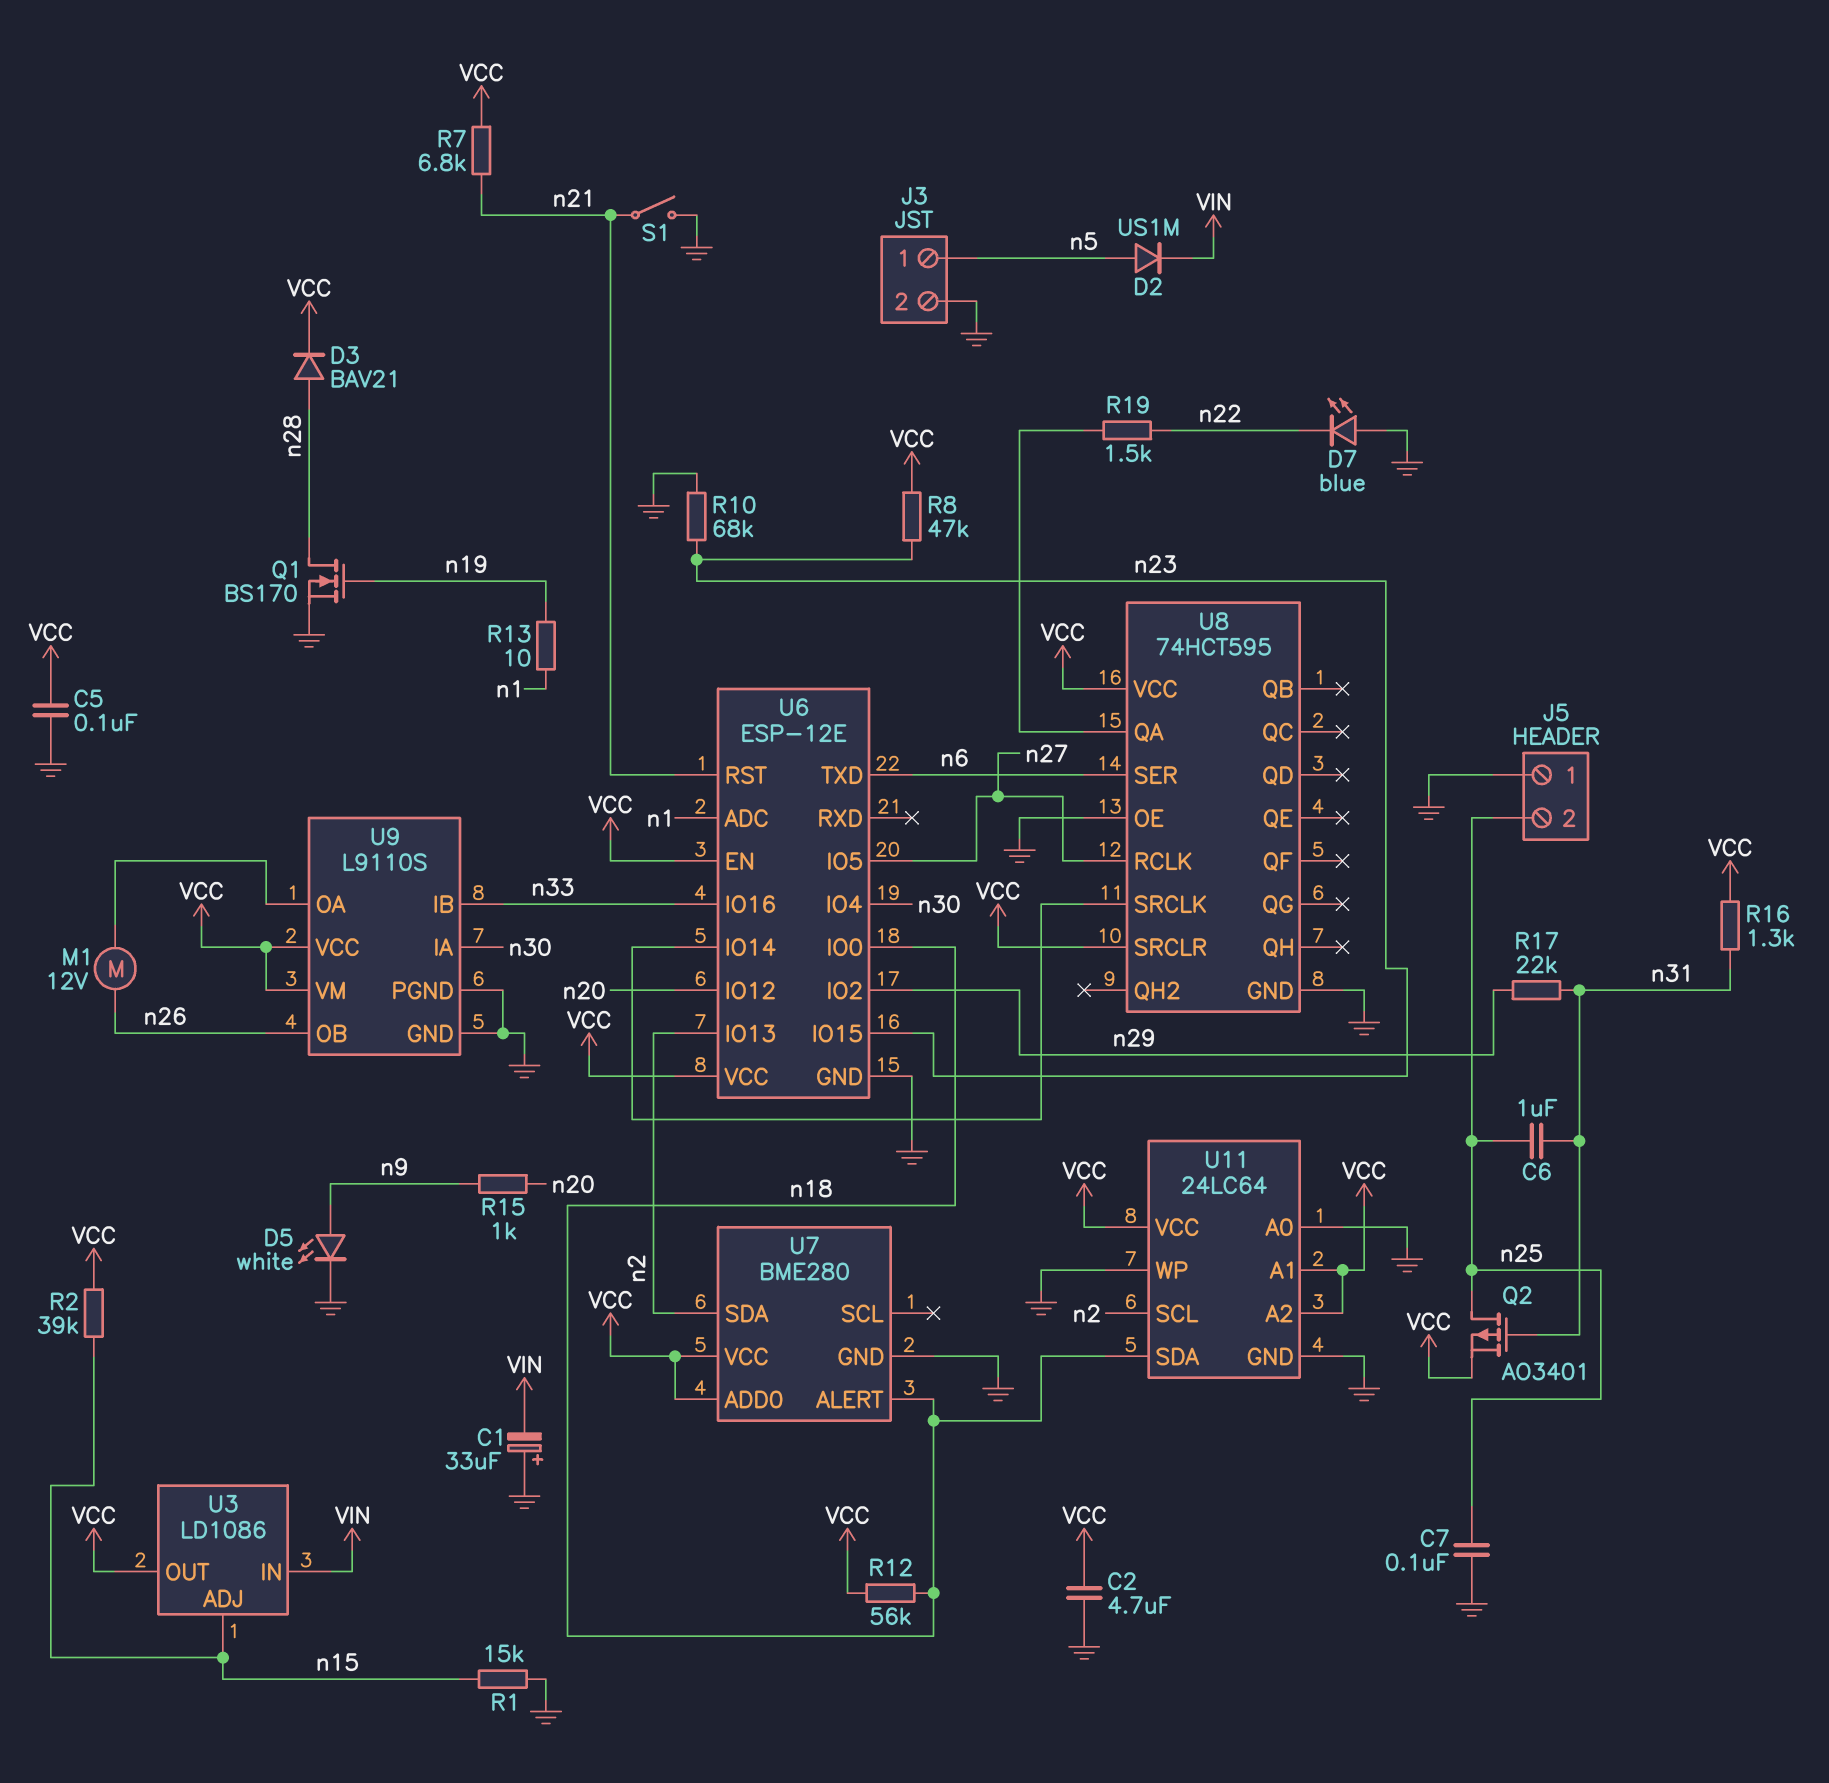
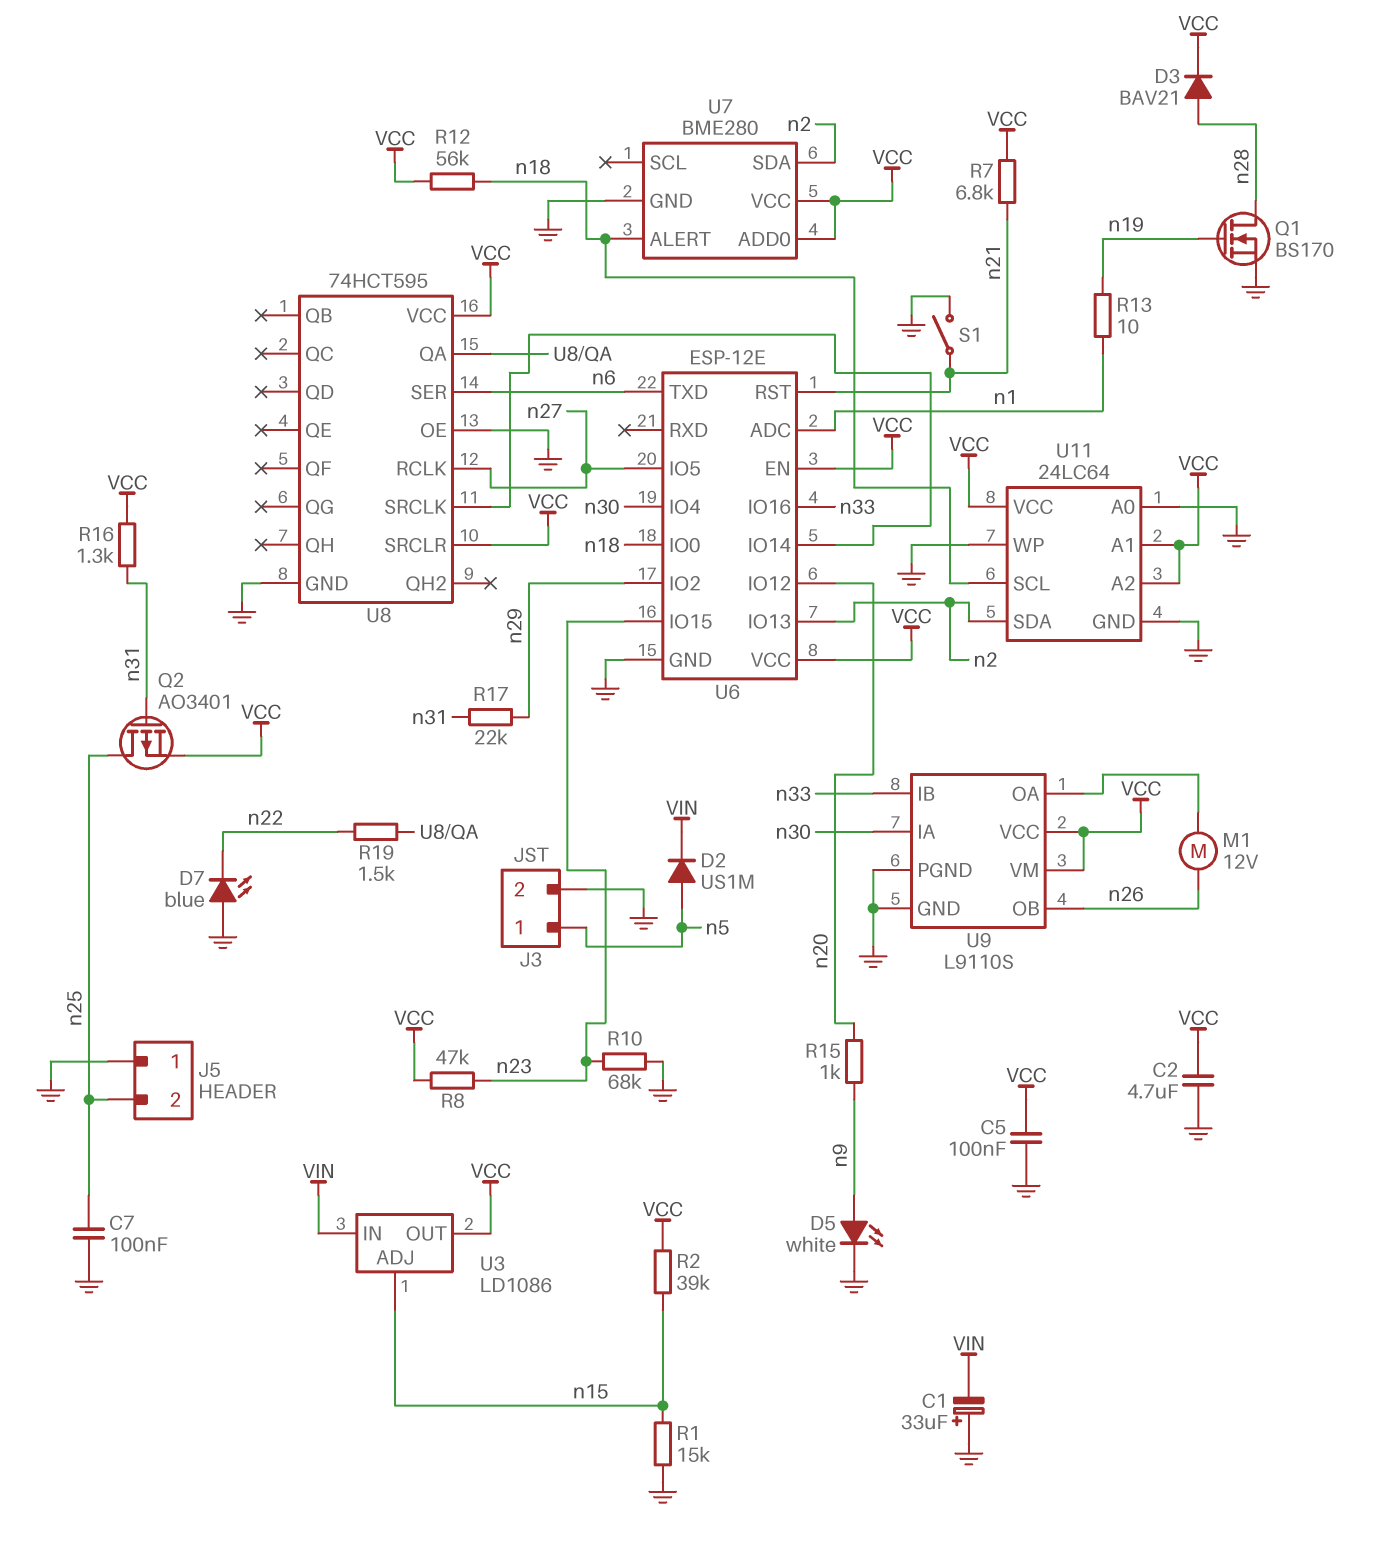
C6: 1uF (n25, n31) -> none
U11 pin SCL: n2 -> n18
U11 pin SDA: n18 -> n2

